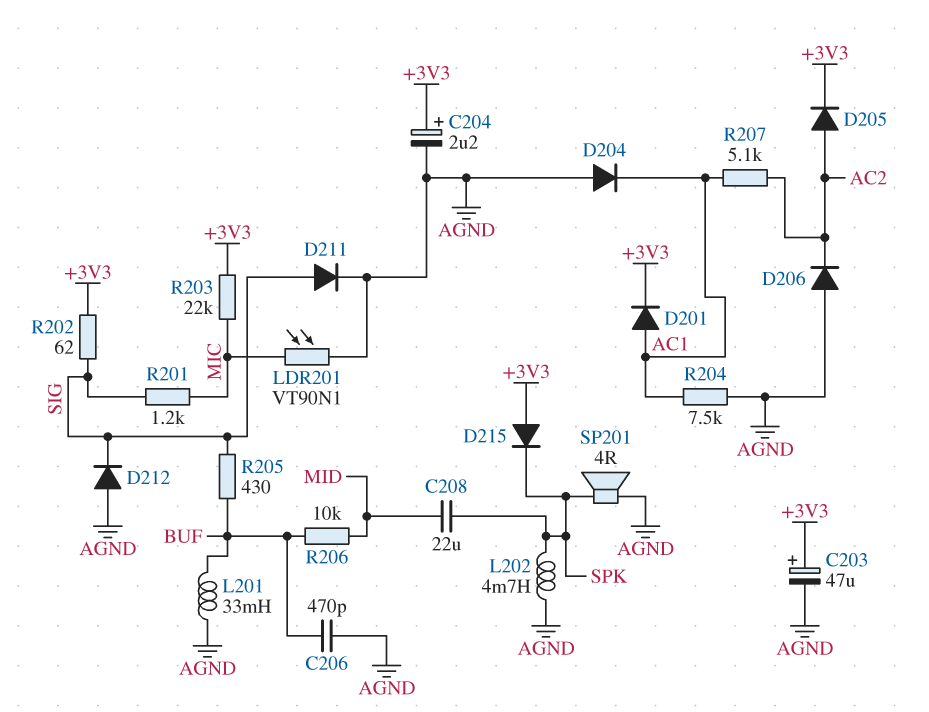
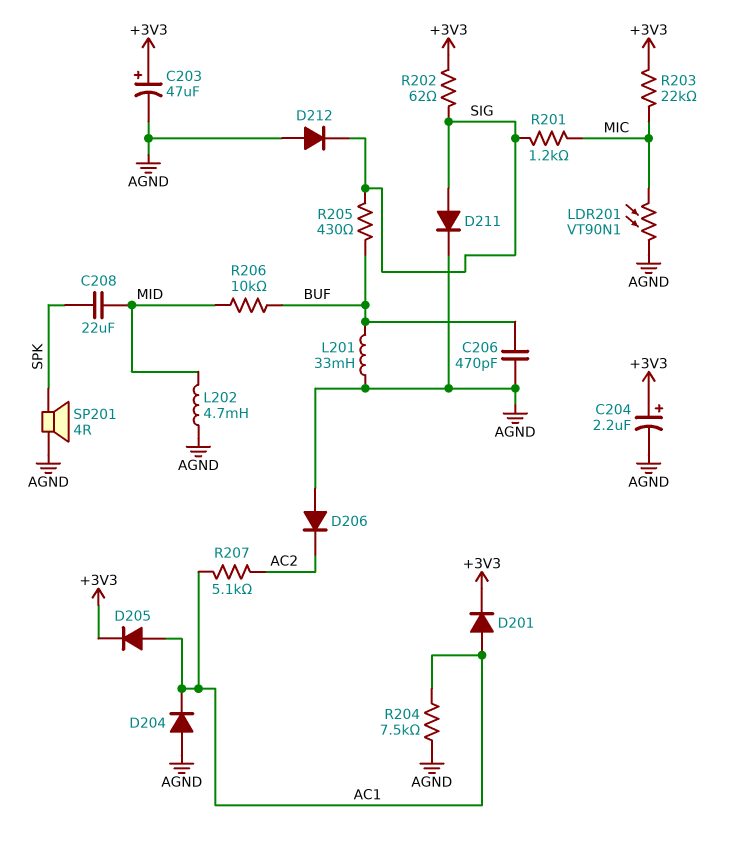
D205: diode (A AC2, K +3V3) -> diode (A AC1, K +3V3)
D215: diode (A +3V3, K SPK) -> none
L202: 4.7mH (AGND, SPK) -> 4.7mH (AGND, MID)

